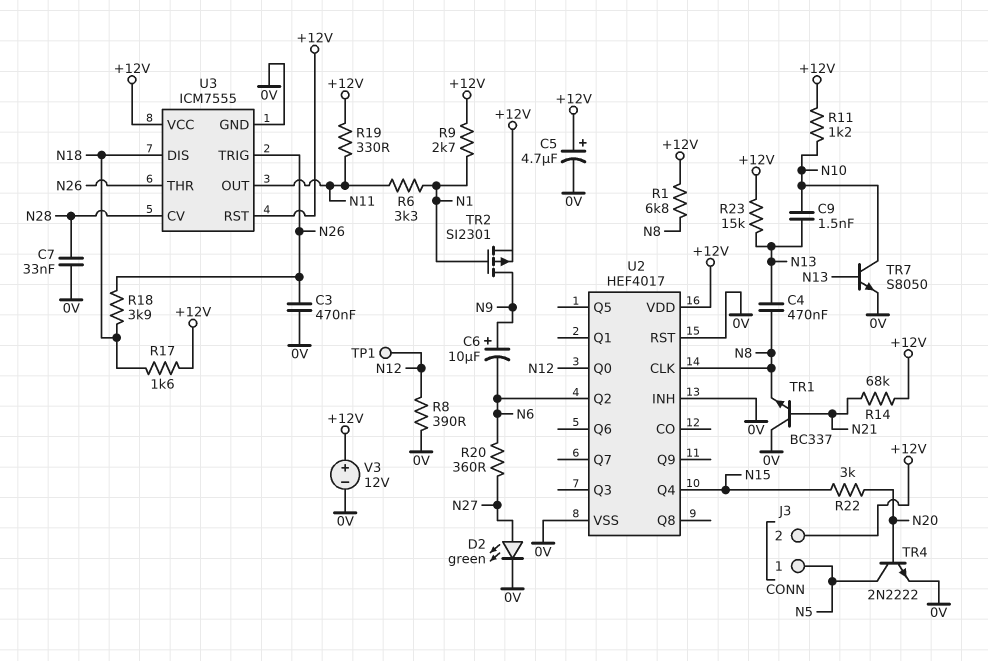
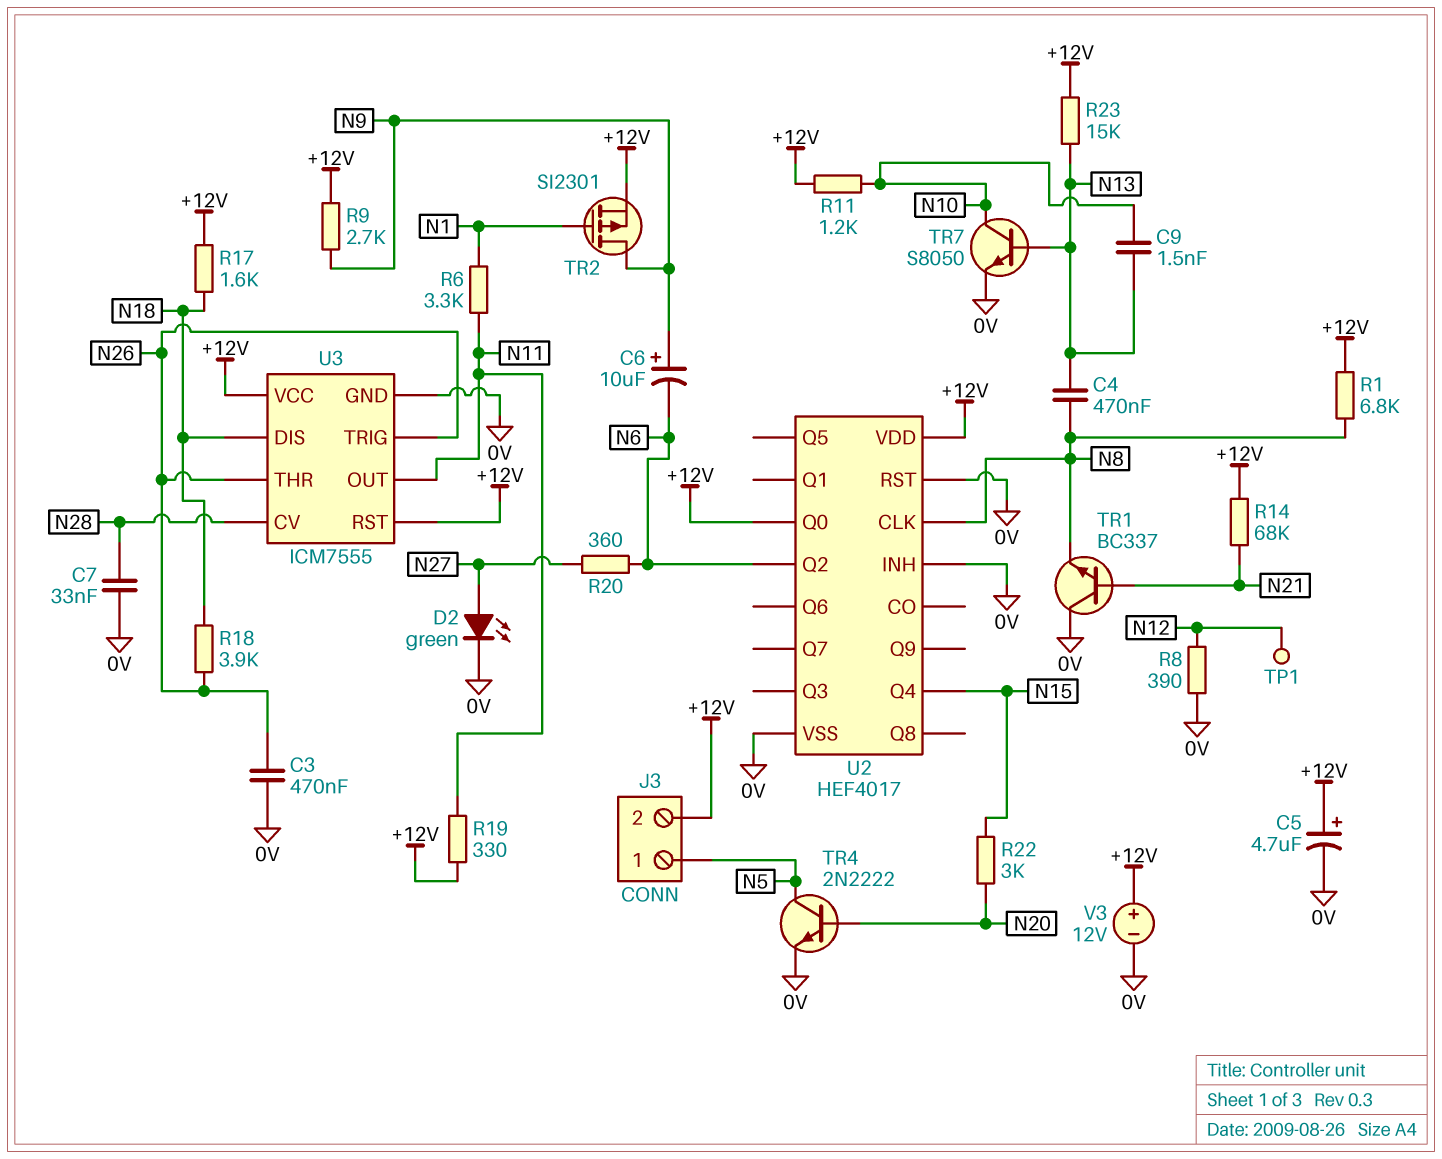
R9: 2.7k (+12V, N1) -> 2.7k (+12V, N9)
U2 pin Q0: N12 -> +12V

